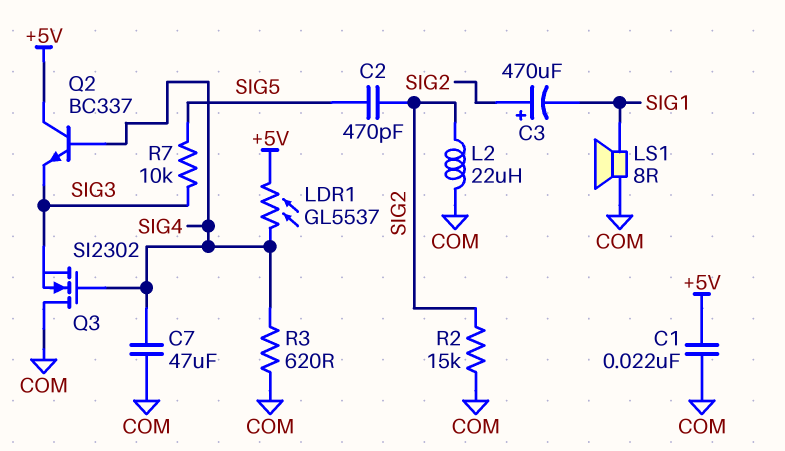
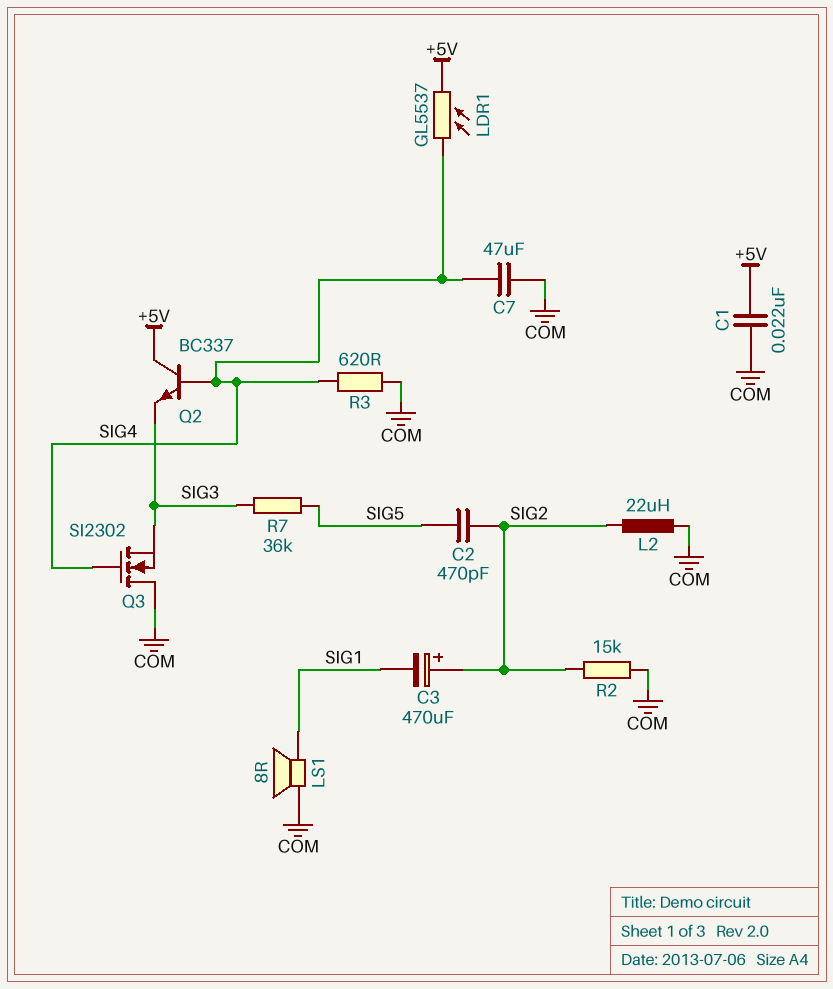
R7: 10k (SIG3, SIG5) -> 36k (SIG3, SIG5)

